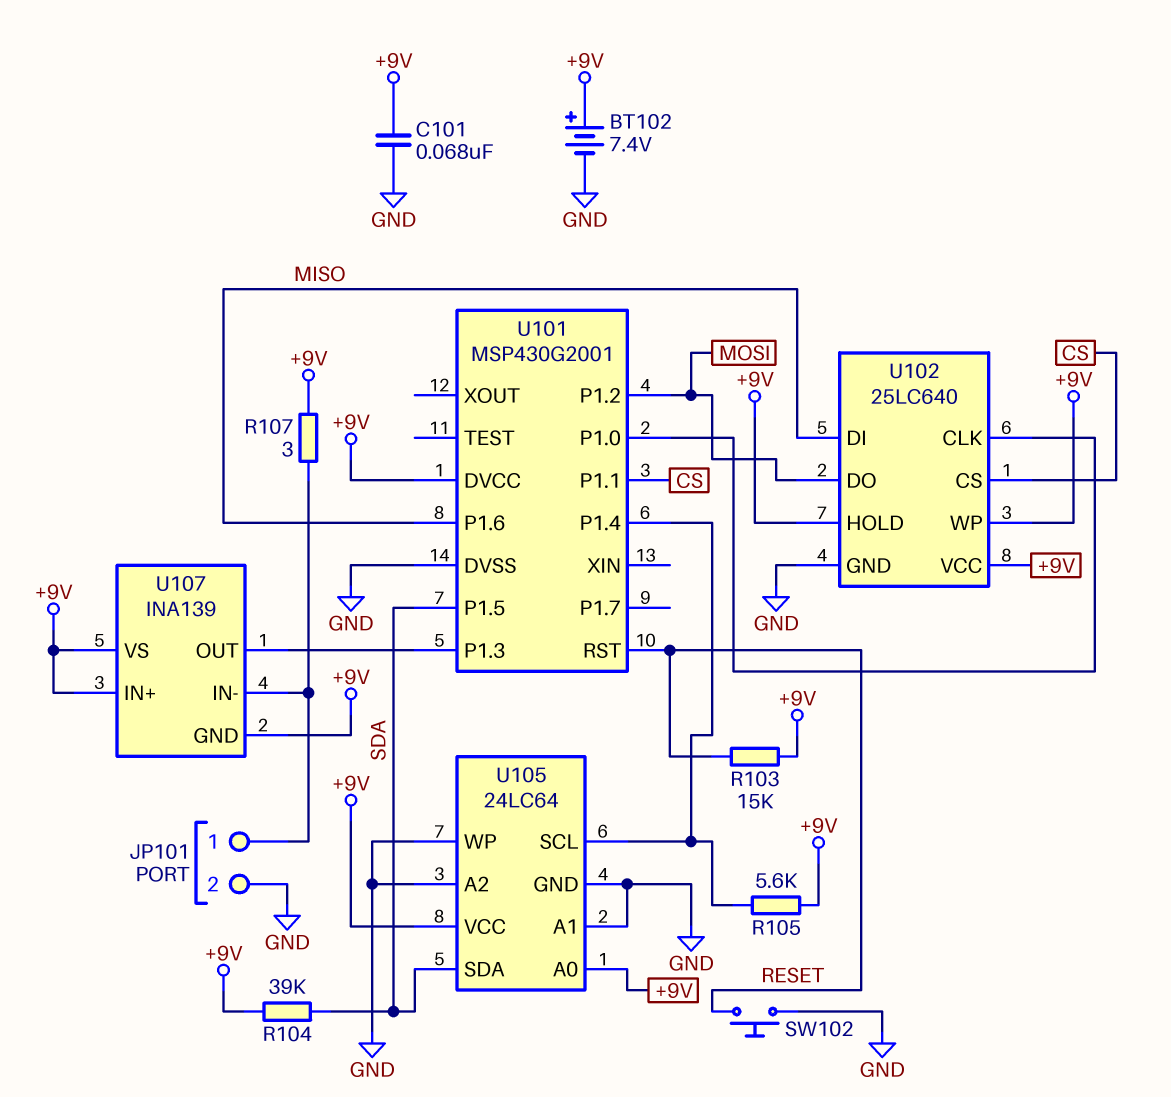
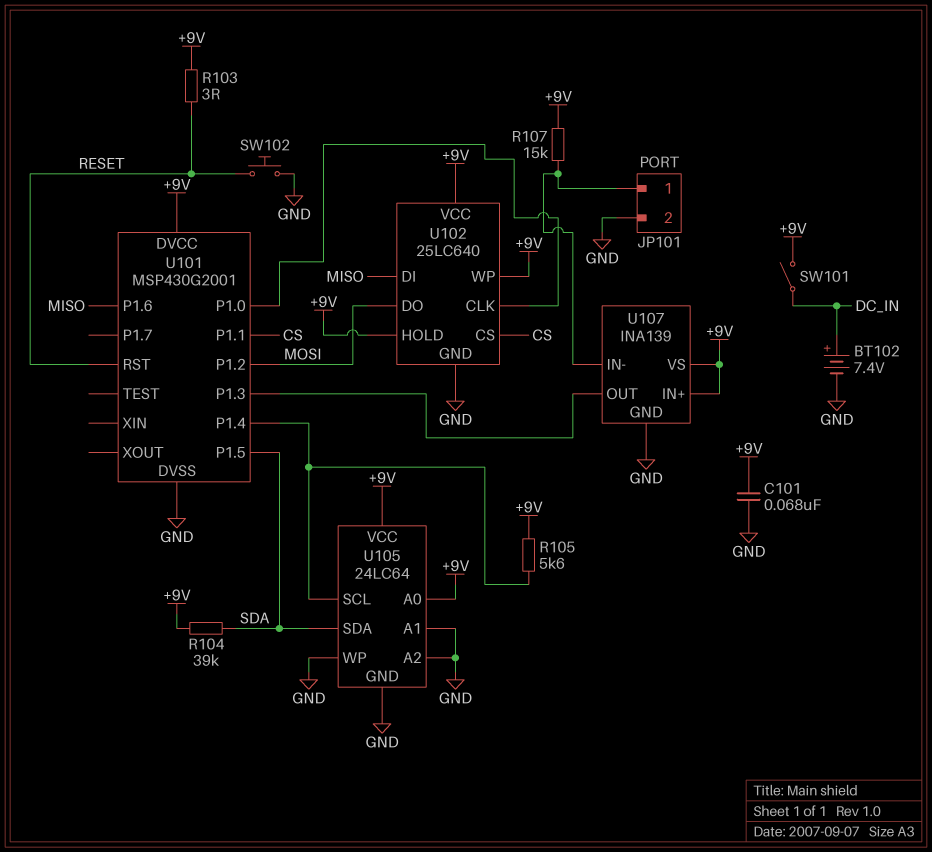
BT102: 7.4V (plus +9V, minus GND) -> 7.4V (plus DC_IN, minus GND)
R103: 15k (+9V, RESET) -> 3 (+9V, RESET)
R107: 3 (+9V, JP101/1) -> 15k (+9V, JP101/1)
SW101: none -> switch (+9V, DC_IN)
U107 pin GND: +9V -> GND

